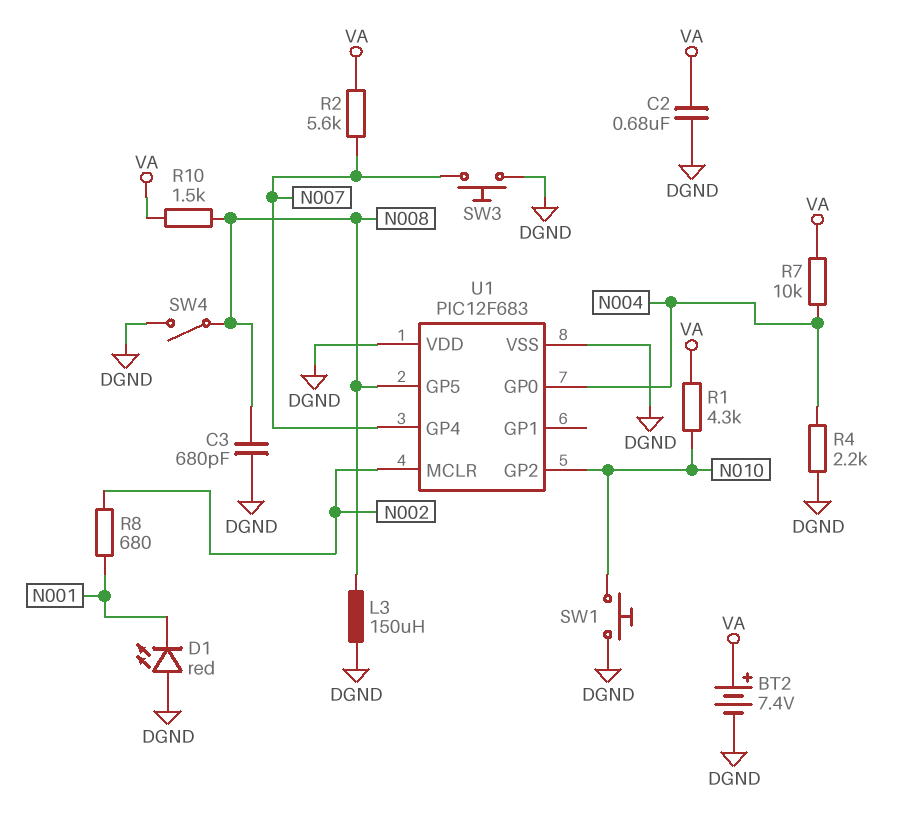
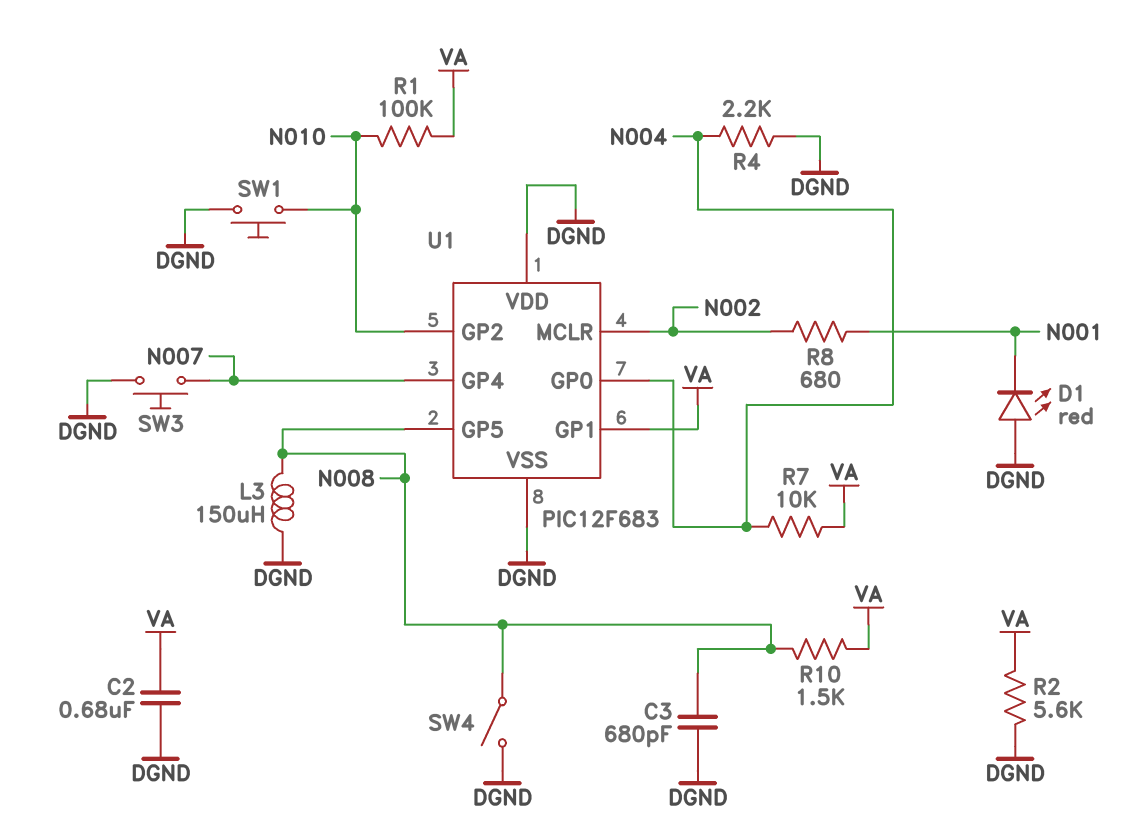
BT2: 7.4V (plus VA, minus DGND) -> none
R1: 4.3k (N010, VA) -> 100k (N010, VA)
R2: 5.6k (N007, VA) -> 5.6k (DGND, VA)
U1 pin GP1: none -> VA

